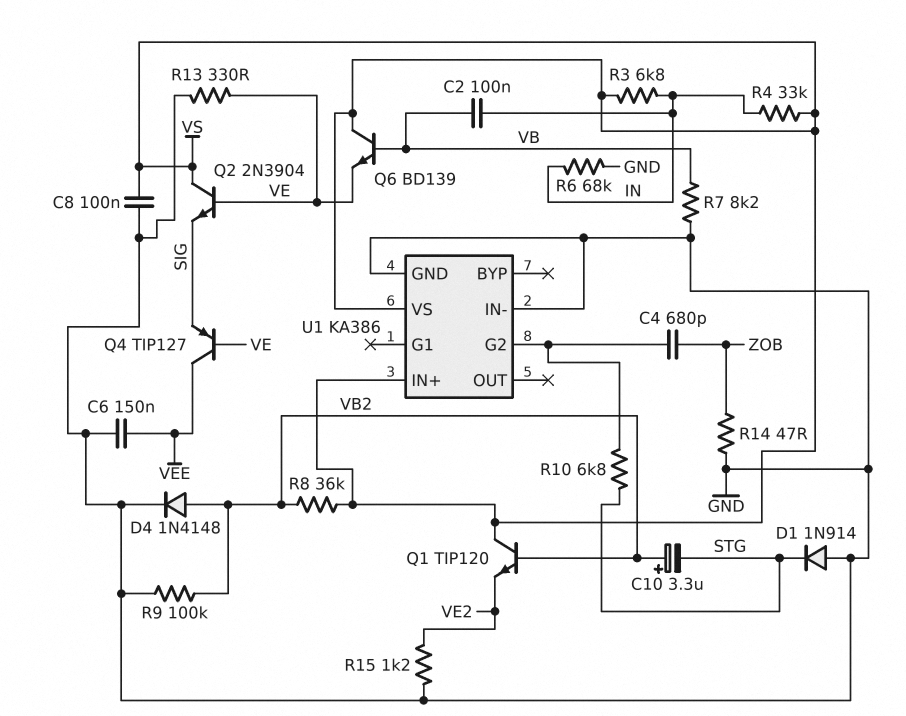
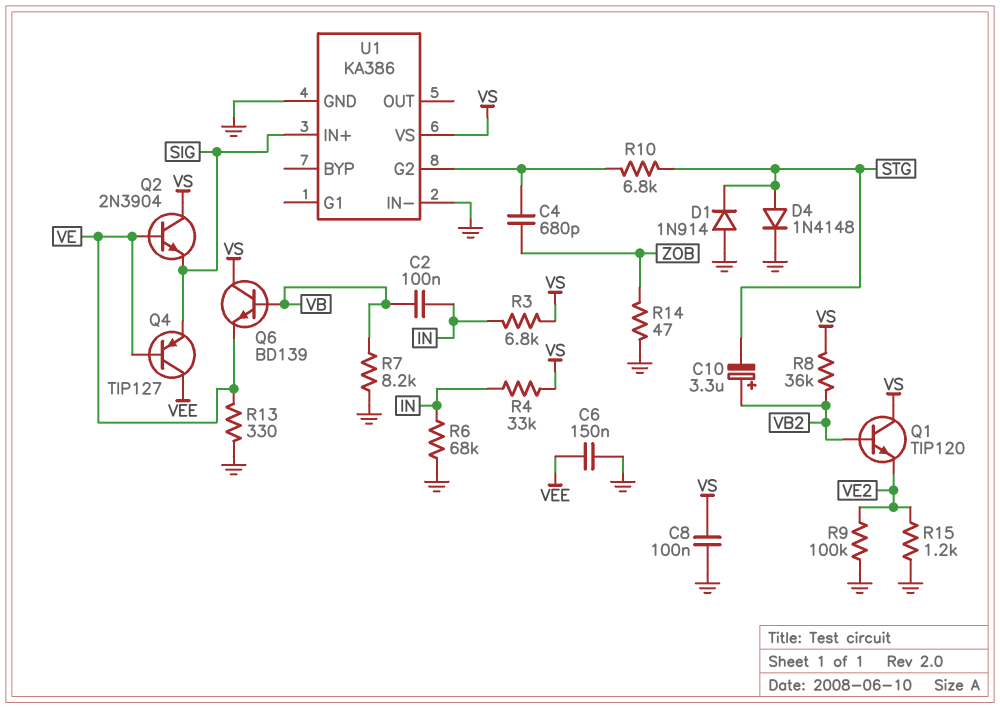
D4: diode 1N4148 (A VB2, K GND) -> diode 1N4148 (A STG, K GND)
R9: 100k (GND, VB2) -> 100k (GND, VE2)
U1 pin IN+: VS -> SIG

